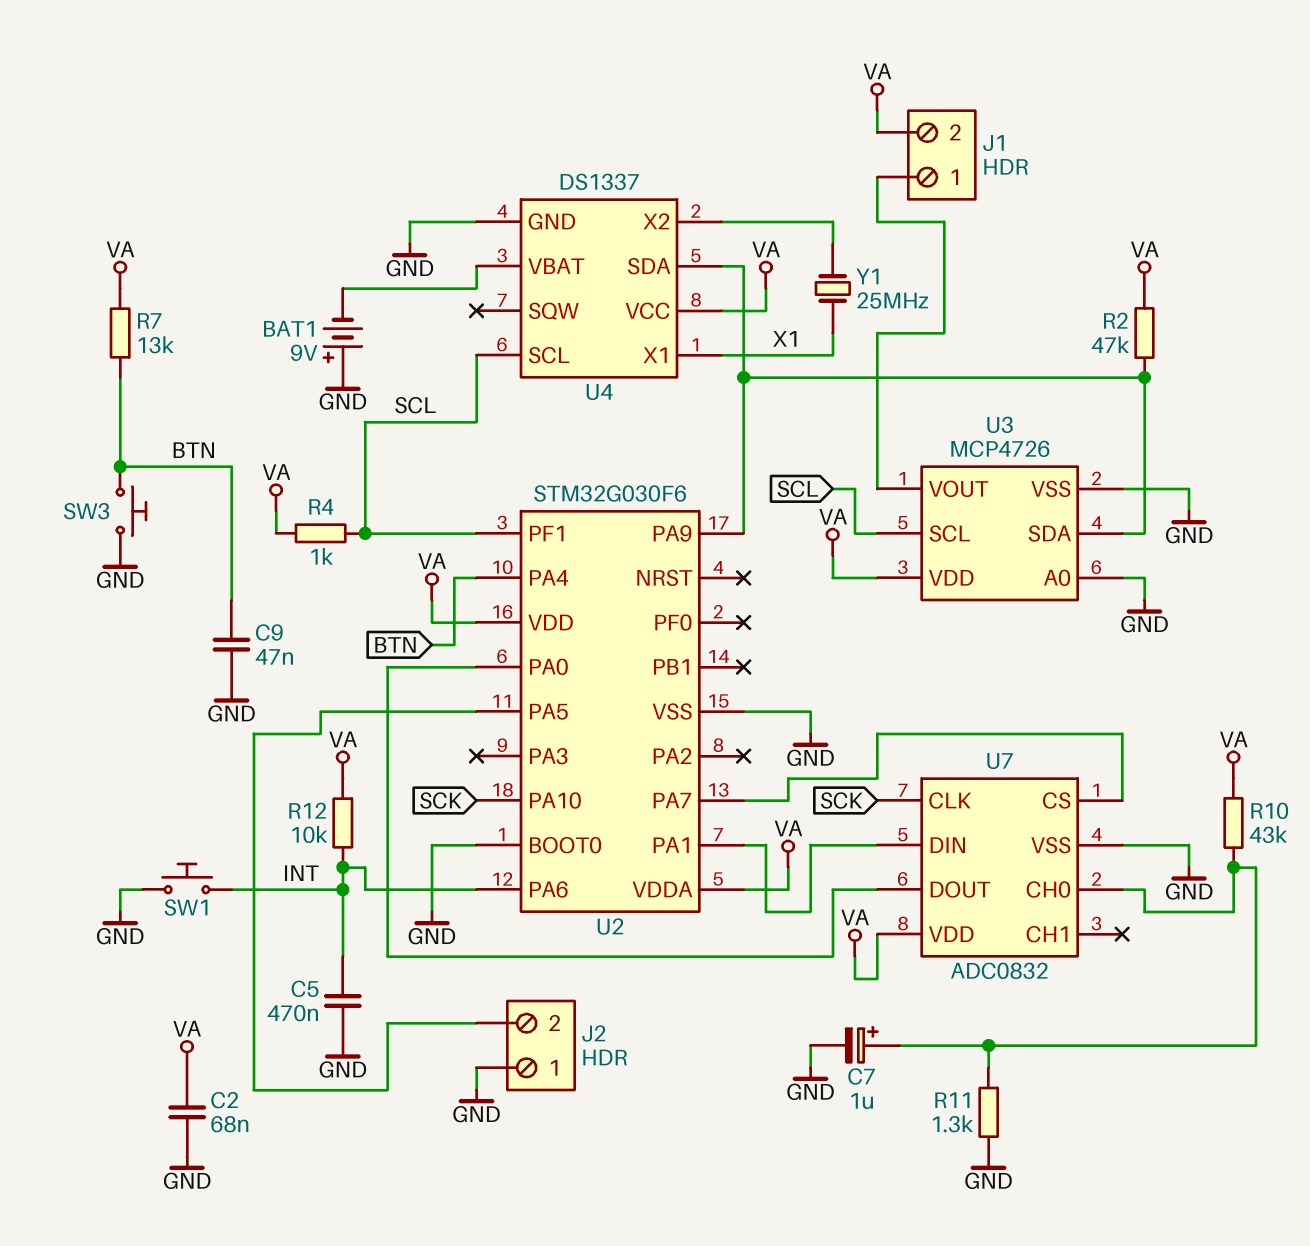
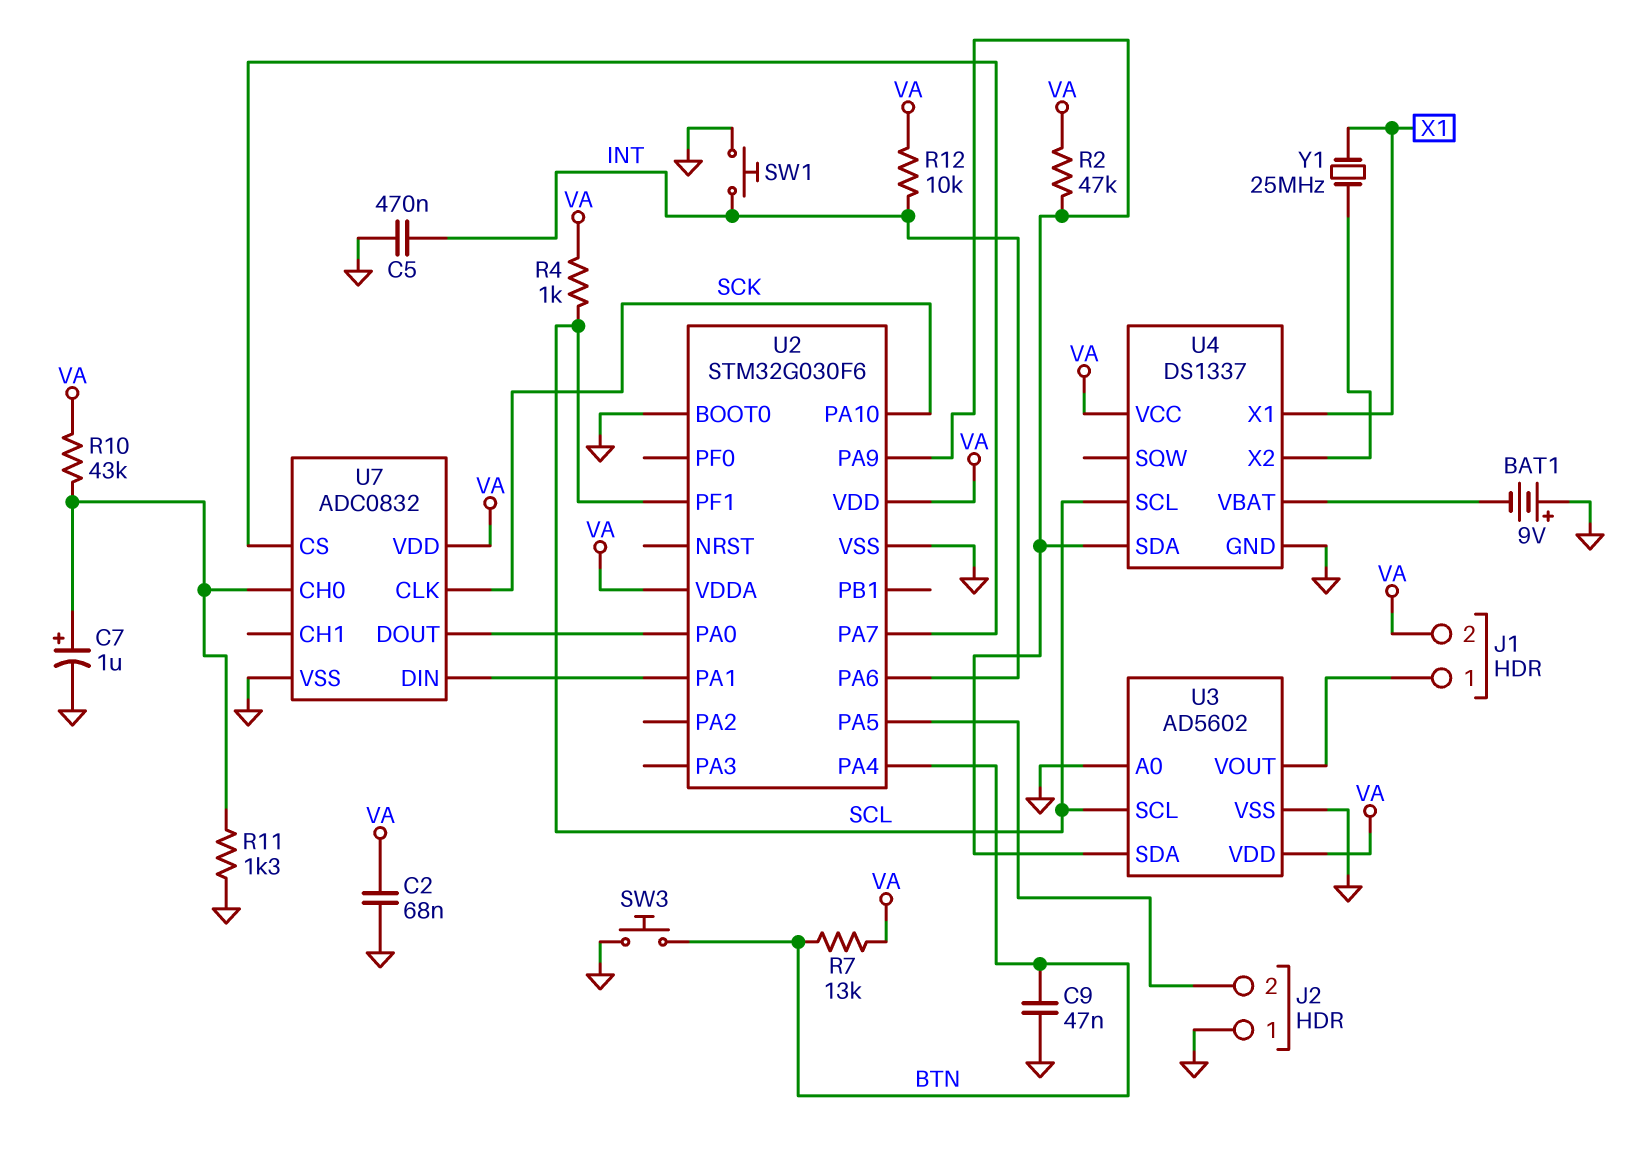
U3: MCP4726 -> AD5602

